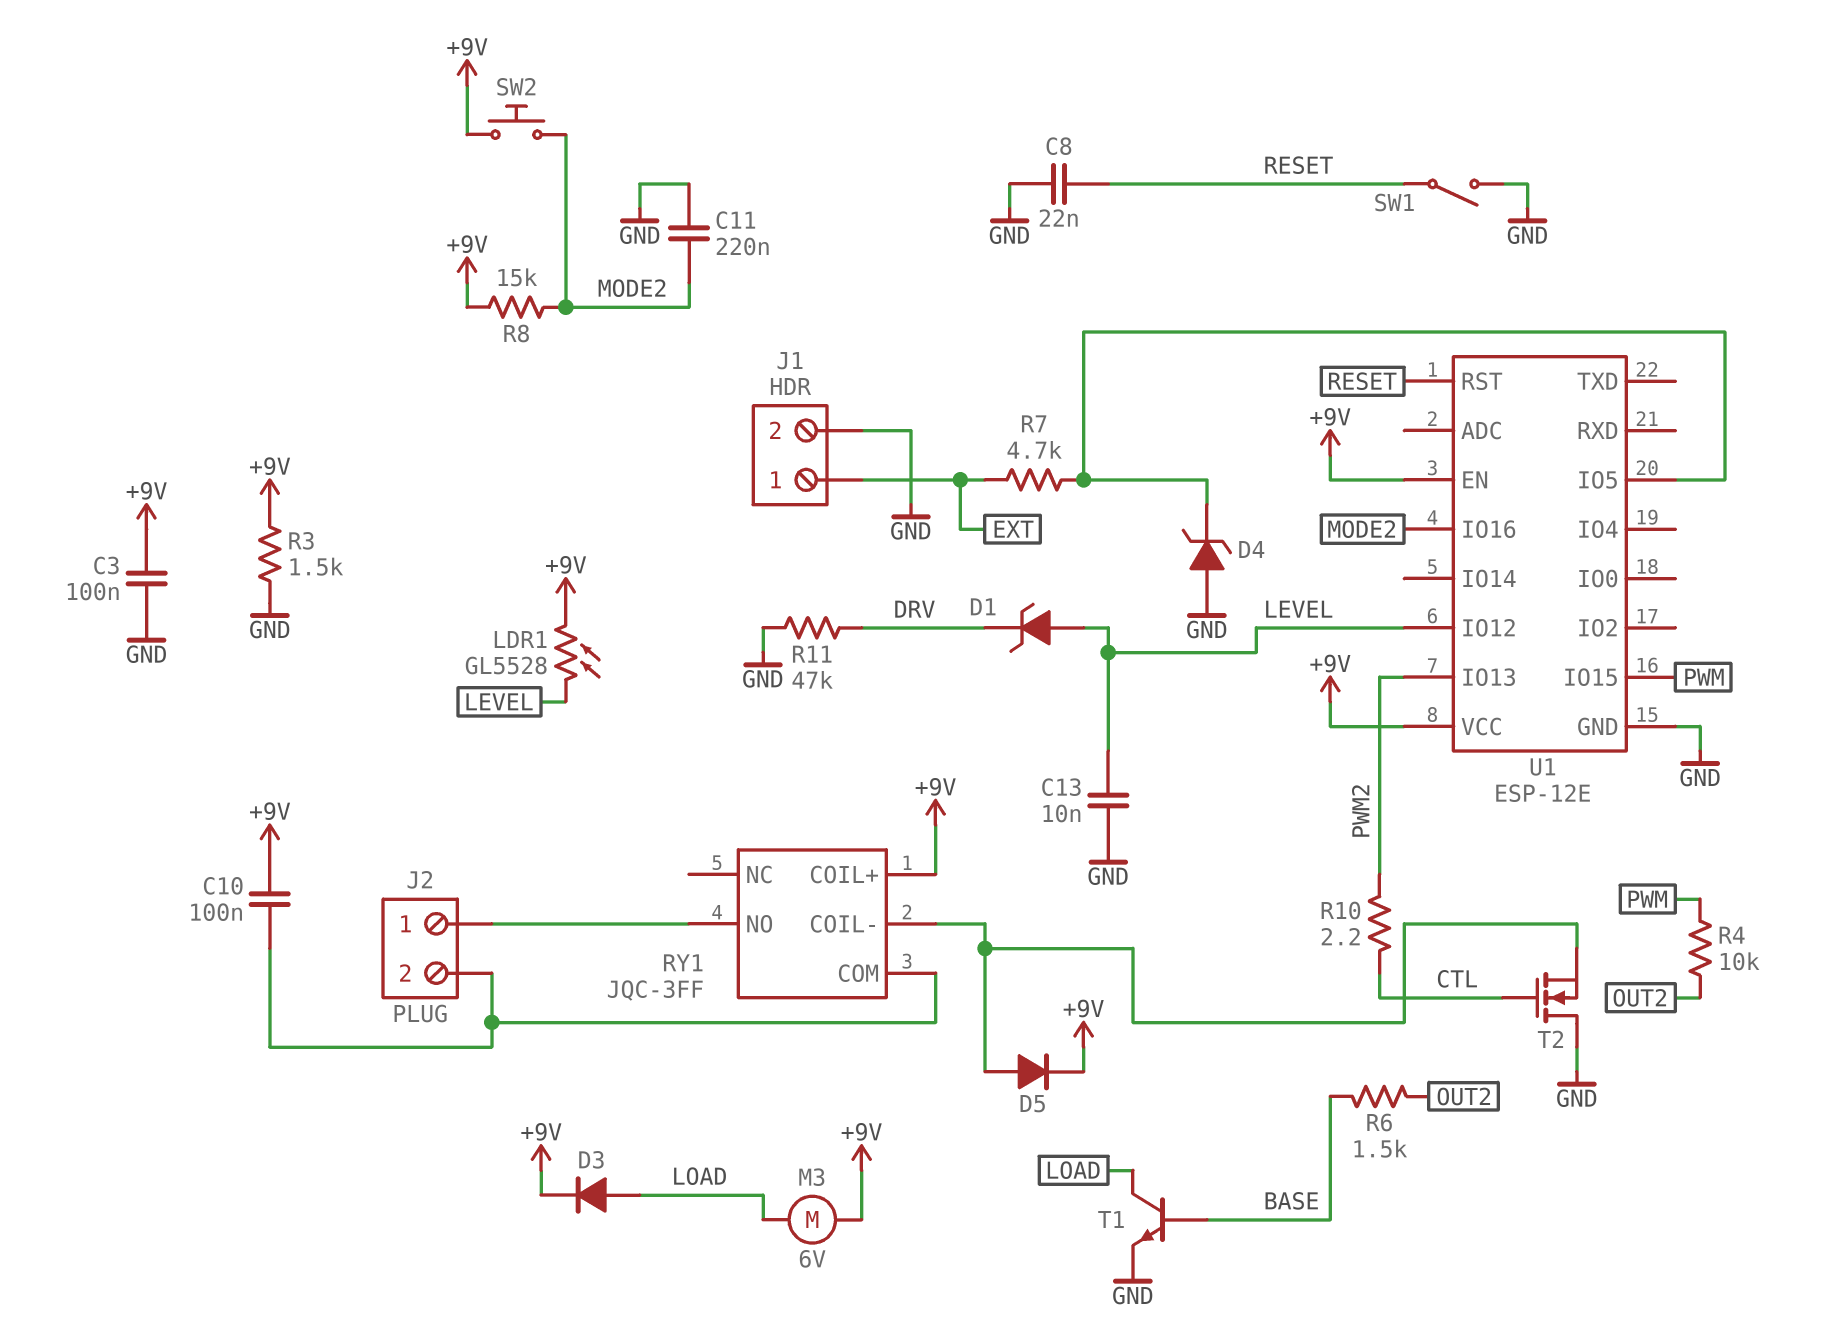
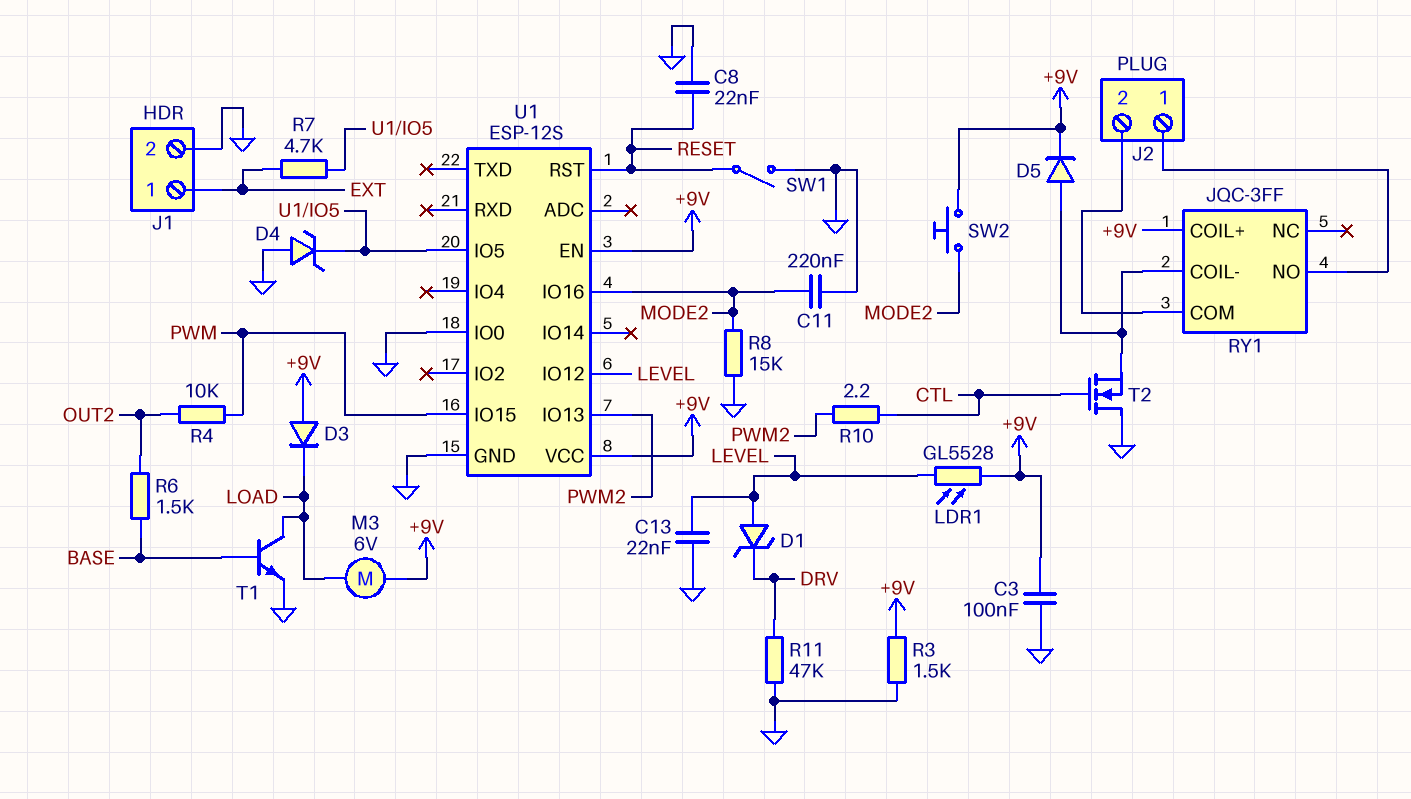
C10: 100nF (+9V, J2/2) -> none
C13: 10nF (GND, LEVEL) -> 22nF (GND, LEVEL)
D3: diode (A LOAD, K +9V) -> diode (A +9V, K LOAD)
R8: 15k (+9V, MODE2) -> 15k (GND, MODE2)
U1: ESP-12E -> ESP-12S
U1 pin IO0: none -> GND

